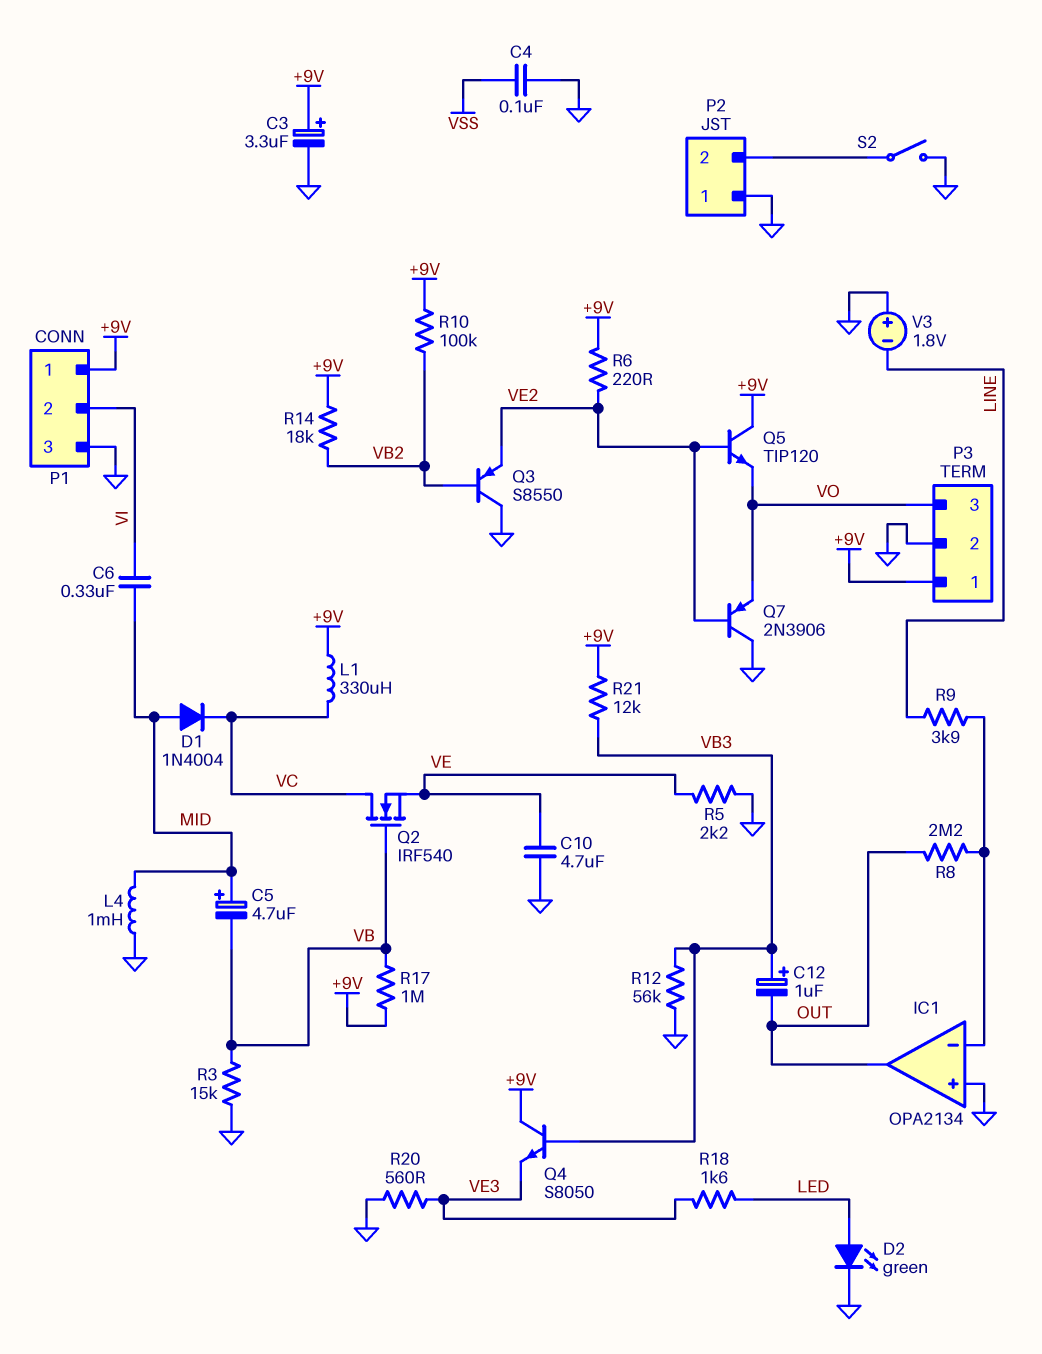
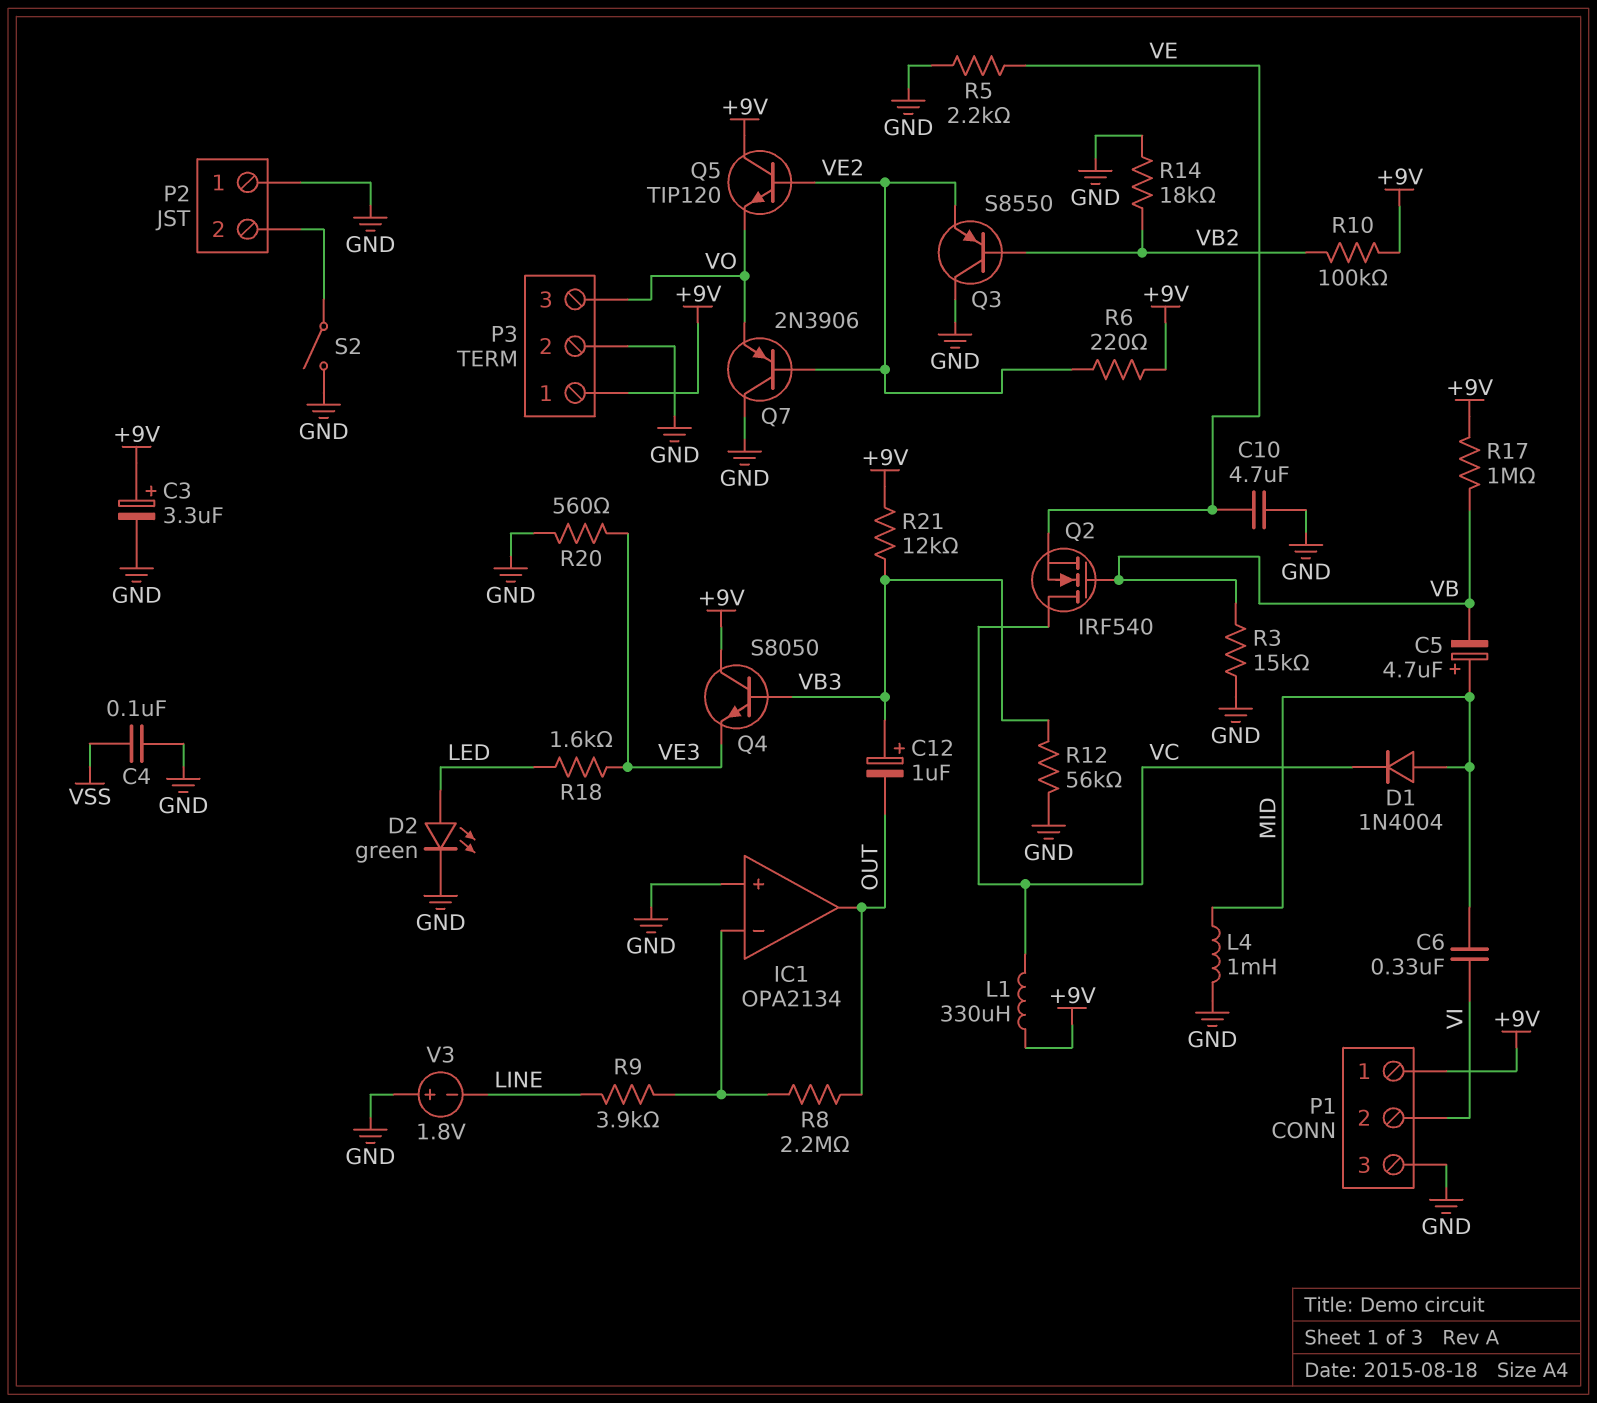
R14: 18k (+9V, VB2) -> 18k (GND, VB2)

